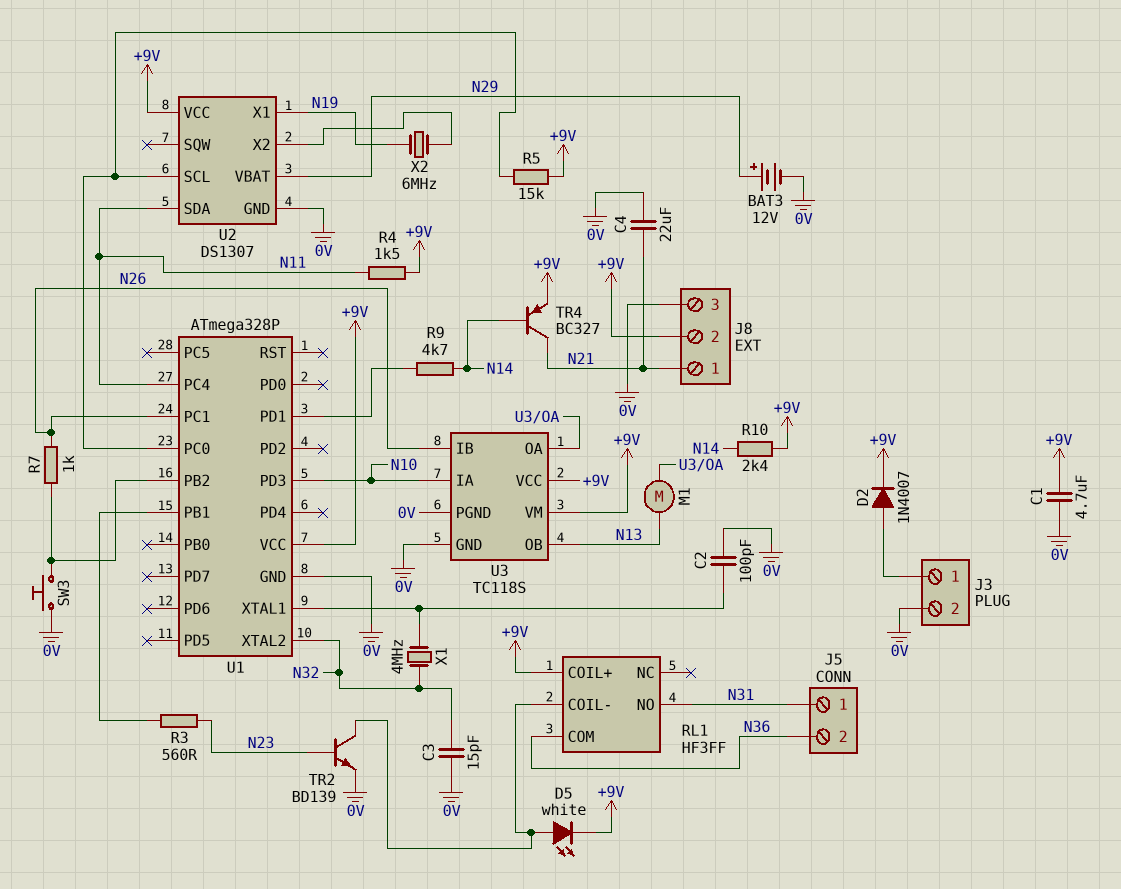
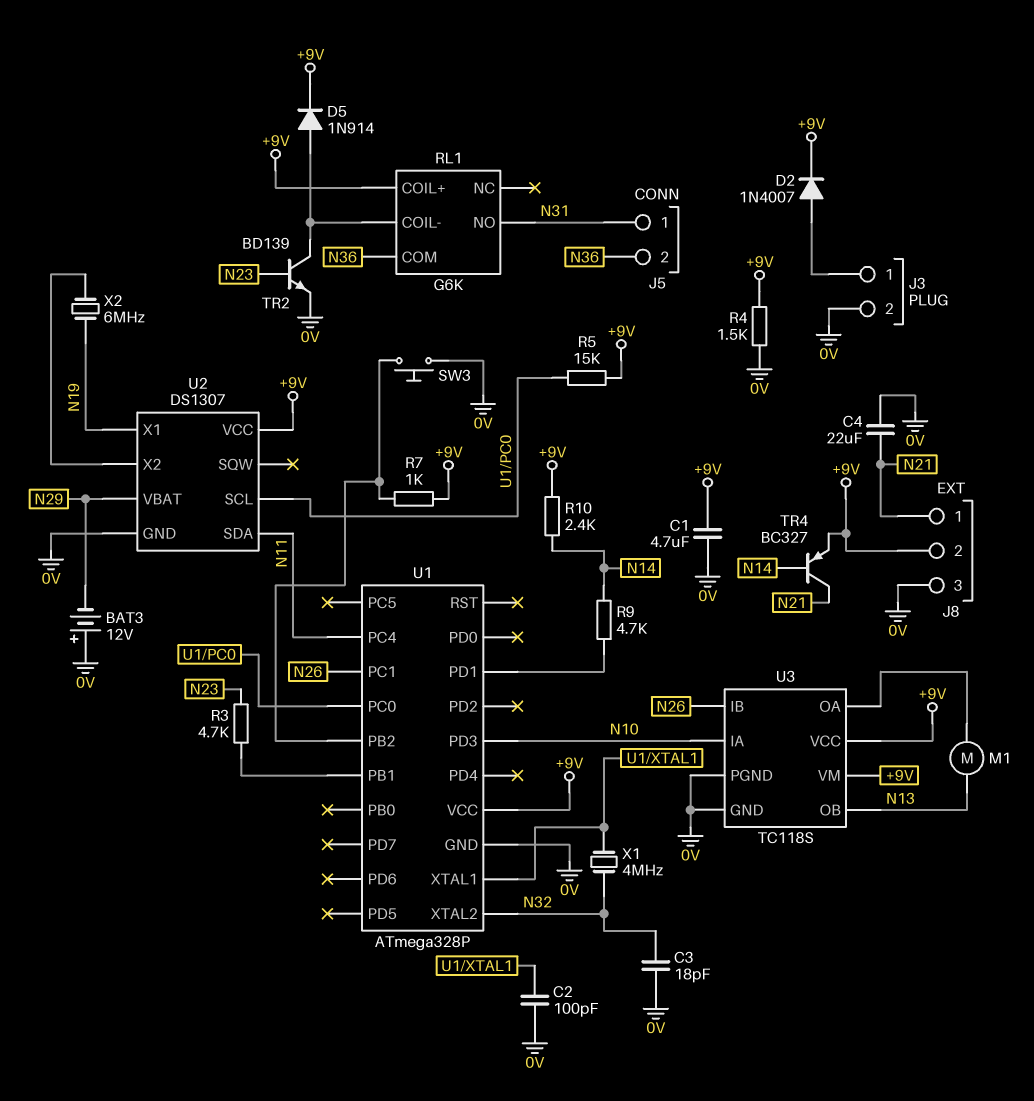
BAT3: 12V (plus N29, minus 0V) -> 12V (plus 0V, minus N29)
C3: 15pF (0V, N32) -> 18pF (0V, N32)
D5: LED white (A RL1/COIL-, K +9V) -> diode 1N914 (A RL1/COIL-, K +9V)
R3: 560 (N23, U1/PB1) -> 4.7k (N23, U1/PB1)
R4: 1.5k (+9V, N11) -> 1.5k (+9V, 0V)
R7: 1k (N26, U1/PB2) -> 1k (+9V, U1/PB2)
RL1: HF3FF -> G6K

